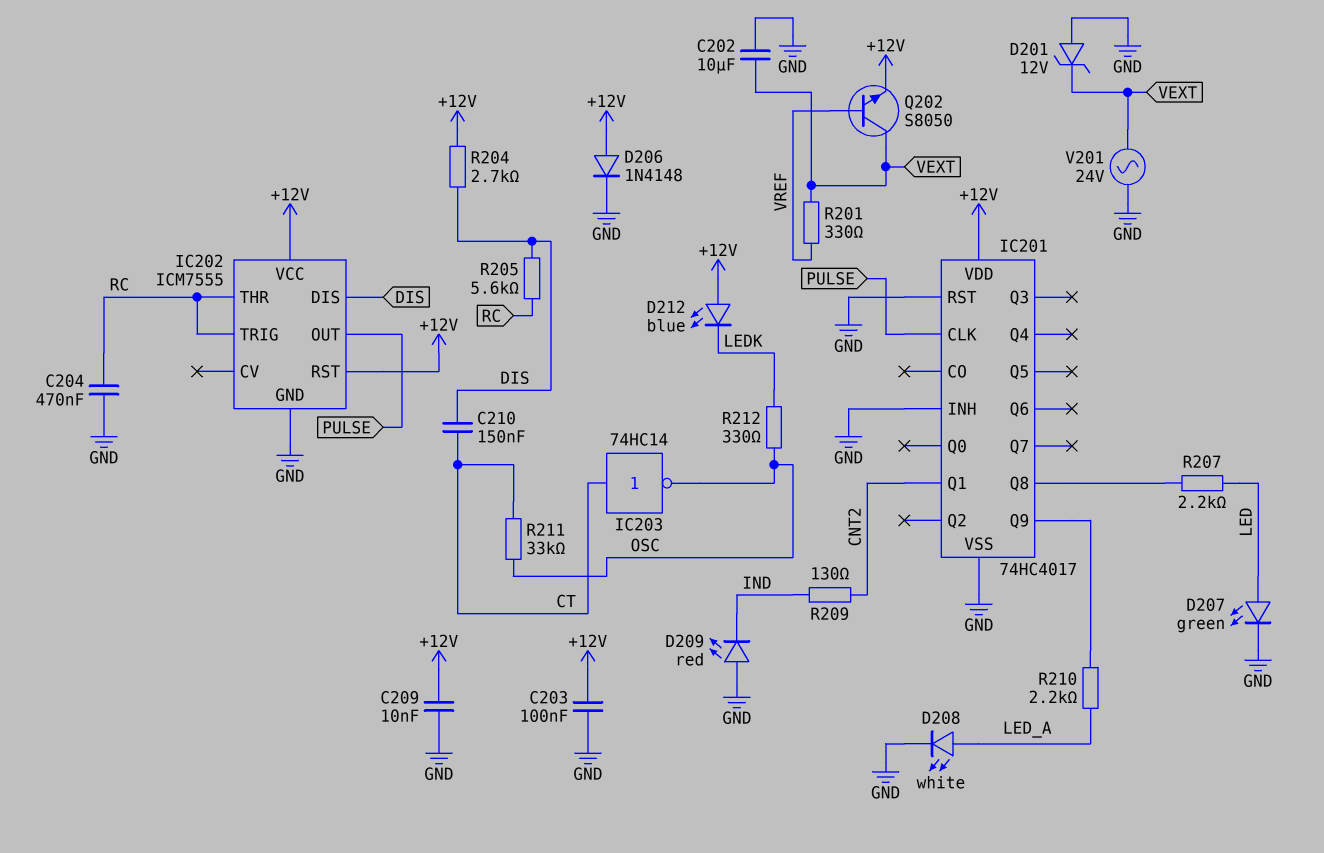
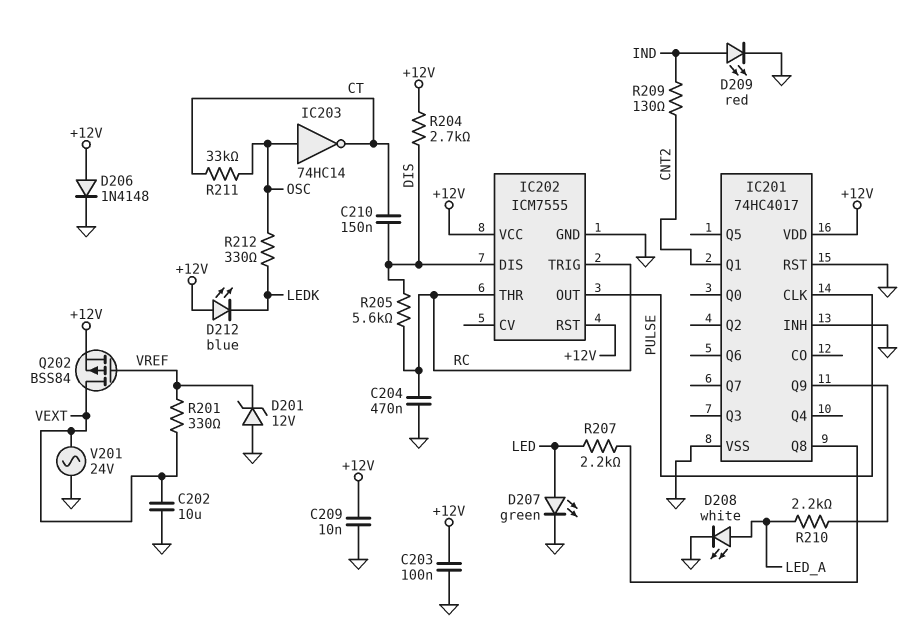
D201: zener 12V (A GND, K VEXT) -> zener 12V (A GND, K VREF)
D209: LED red (A GND, K IND) -> LED red (A IND, K GND)
IC203: NOT 74HC14 (in CT, out OSC) -> NOT 74HC14 (in OSC, out CT)
Q202: NPN S8050 (B VREF, C VEXT, E +12V) -> PMOS BSS84 (G VREF, D VEXT, S +12V)

